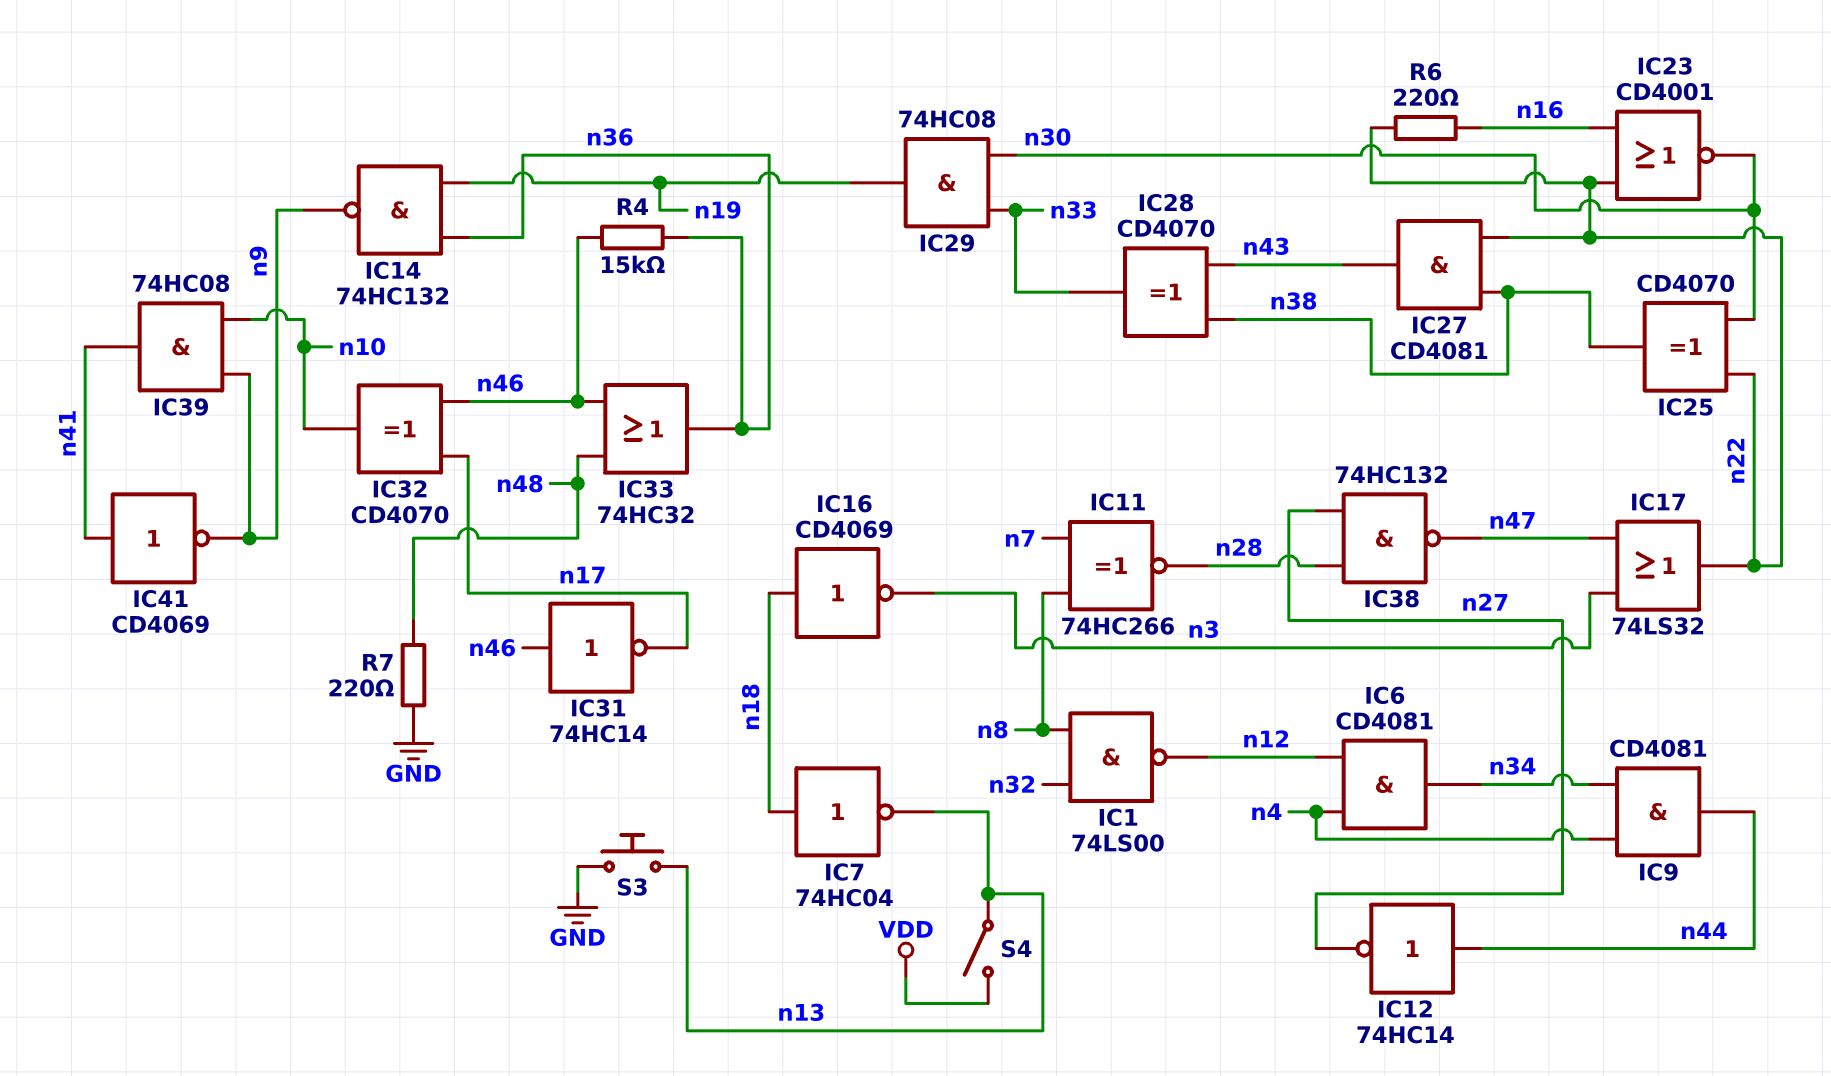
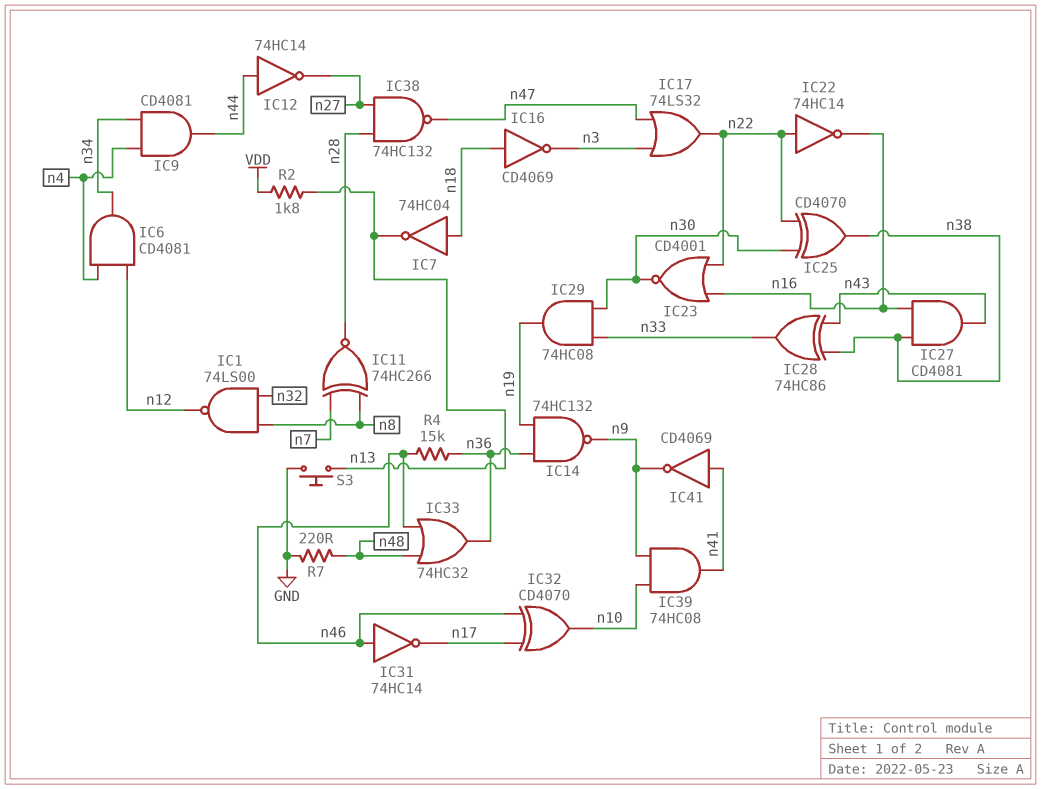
IC22: none -> NOT 74HC14 (in n22, out n16)
IC27: AND CD4081 (in n22, in n38, out n43) -> AND CD4081 (in n16, in n38, out n43)
IC28: XOR CD4070 (in n38, in n43, out n33) -> XOR 74HC86 (in n38, in n43, out n33)
R2: none -> 1.8k (VDD, n13)
R6: 220 (n16, n22) -> none
S4: switch (VDD, n13) -> none

